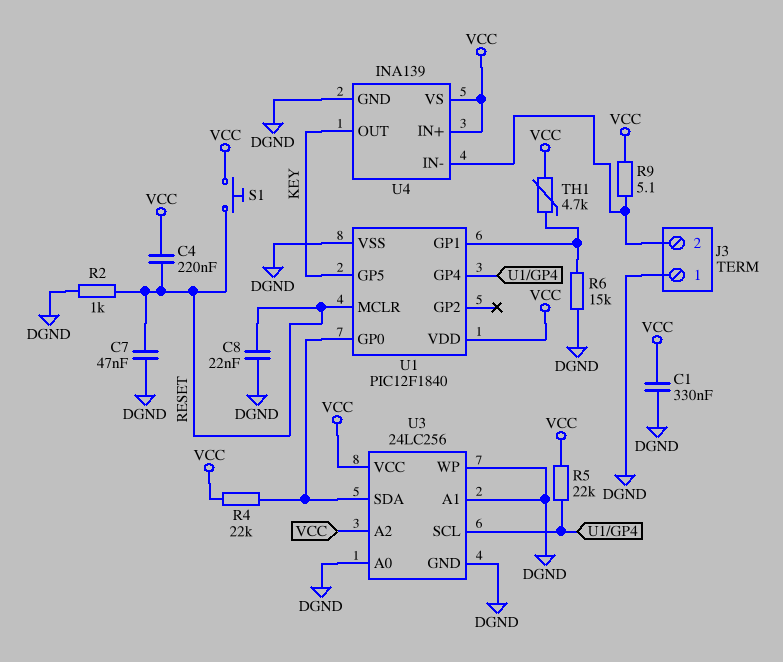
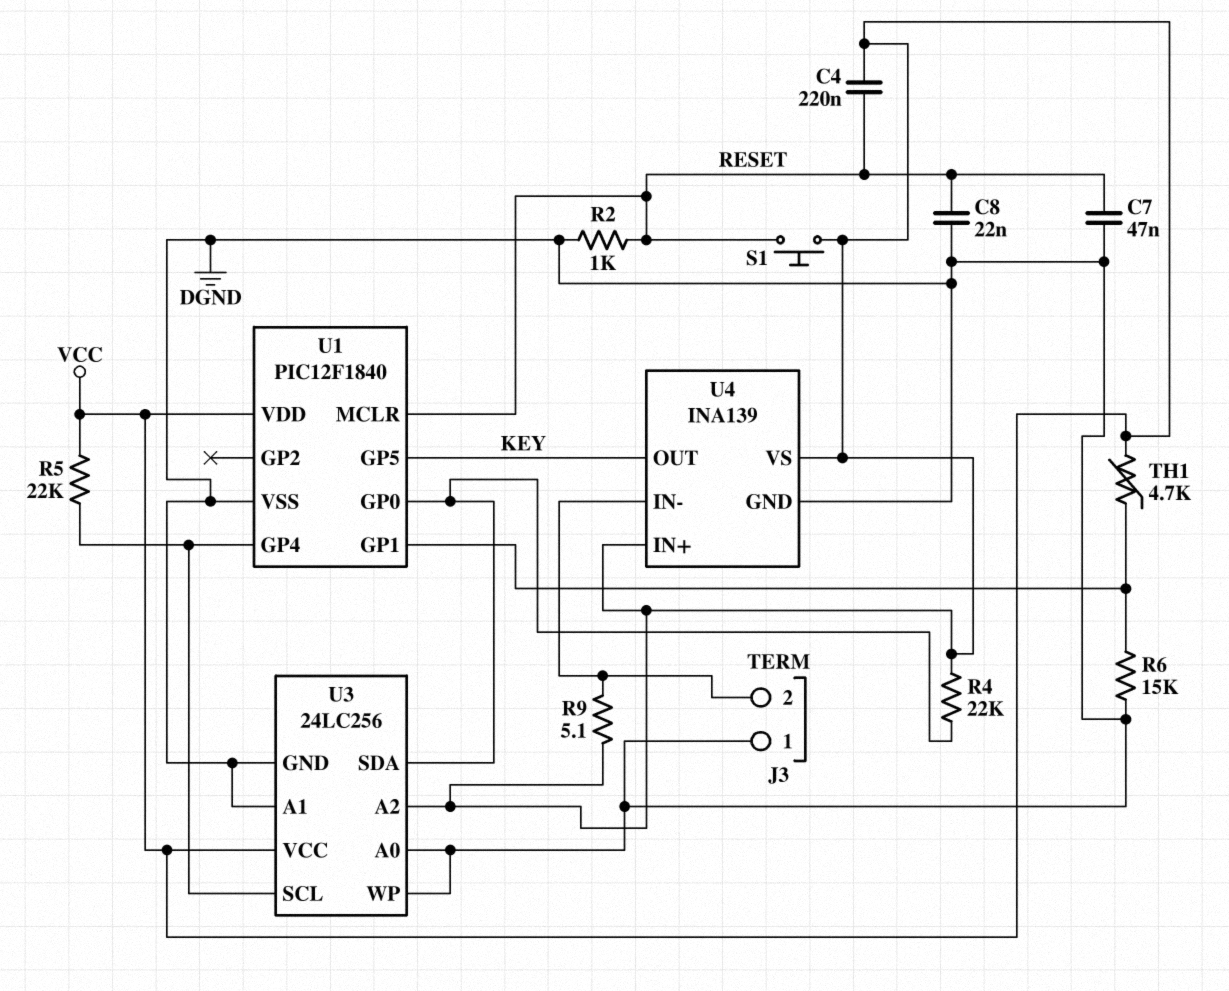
C1: 330nF (DGND, VCC) -> none

